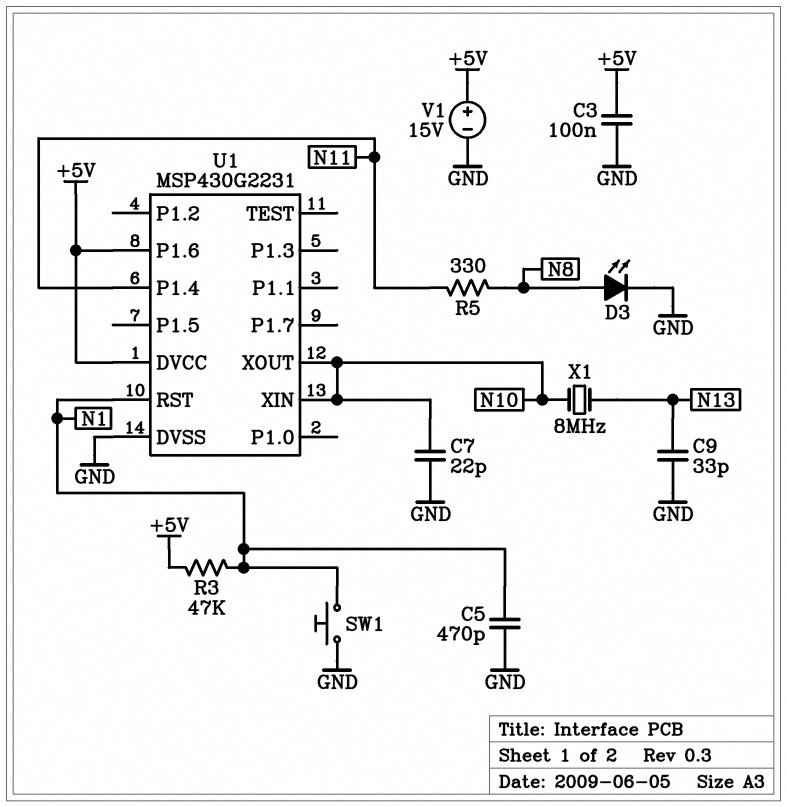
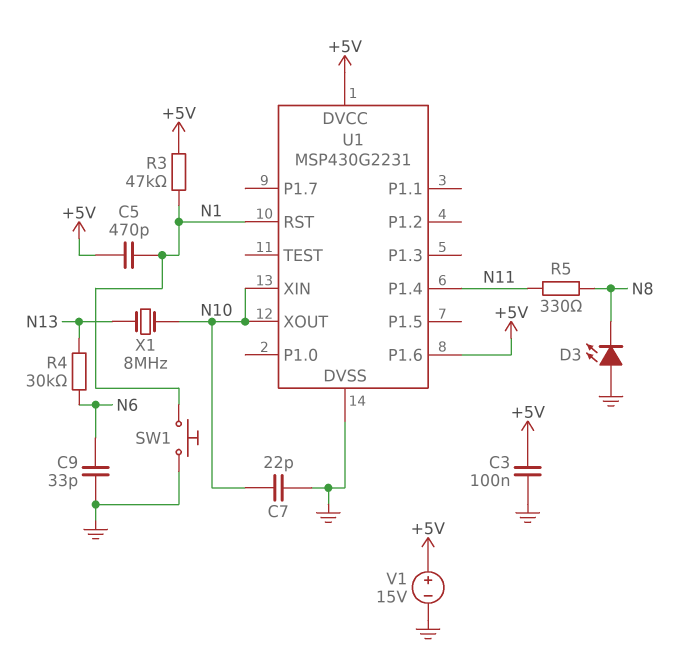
C5: 470pF (GND, N1) -> 470pF (+5V, N1)
C9: 33pF (GND, N13) -> 33pF (GND, N6)
D3: LED (A N8, K GND) -> LED (A GND, K N8)
R4: none -> 30k (N6, N13)

